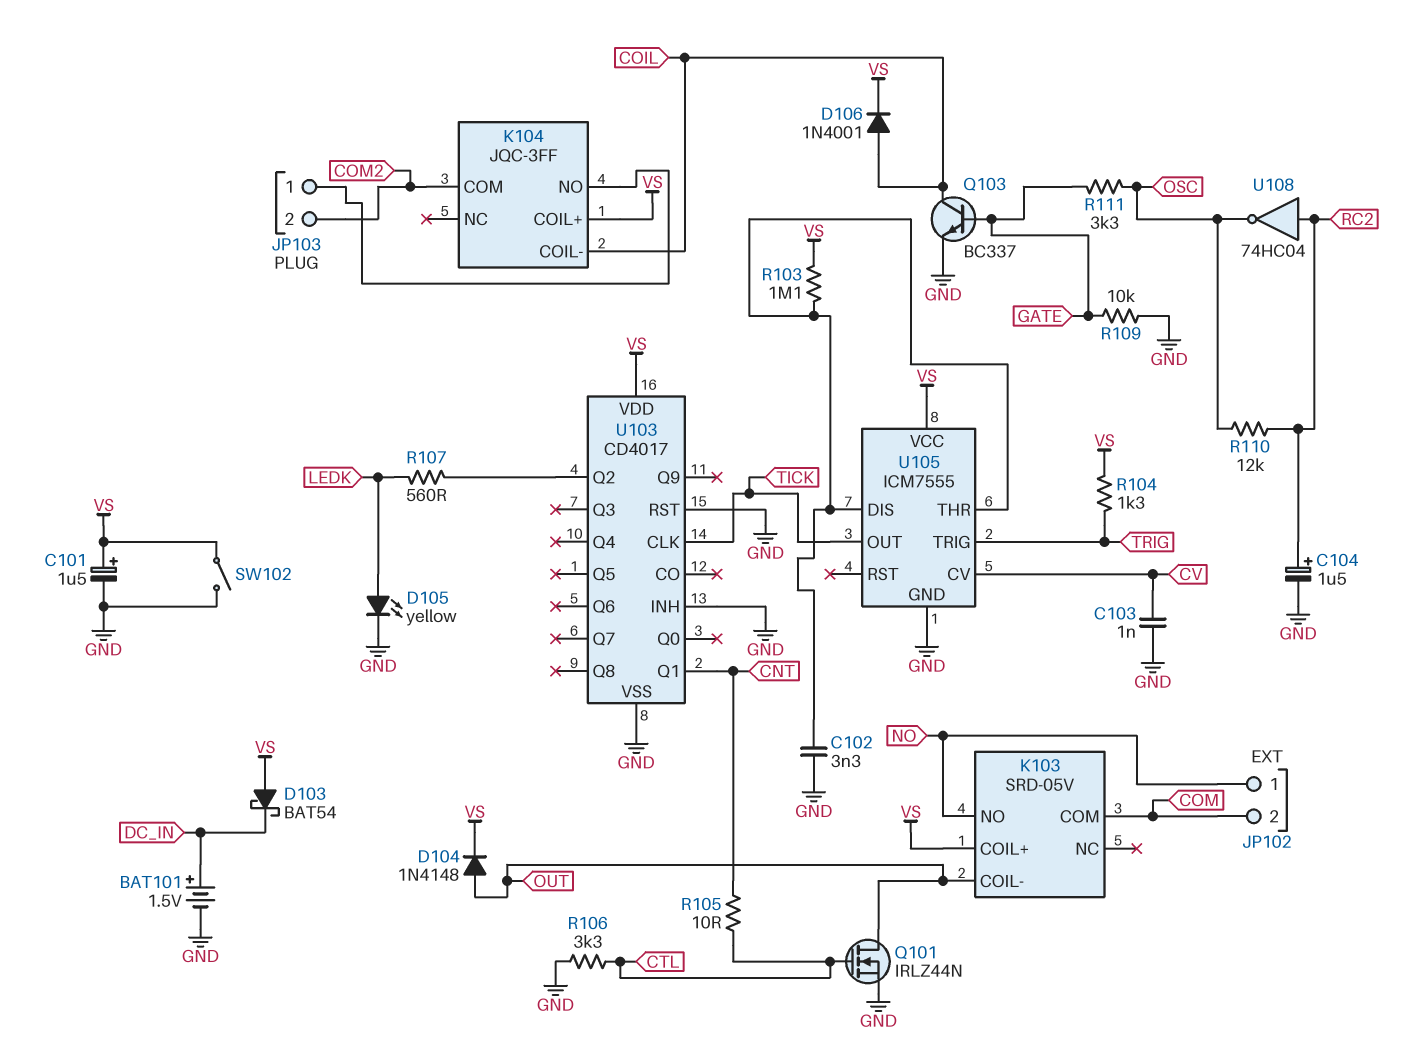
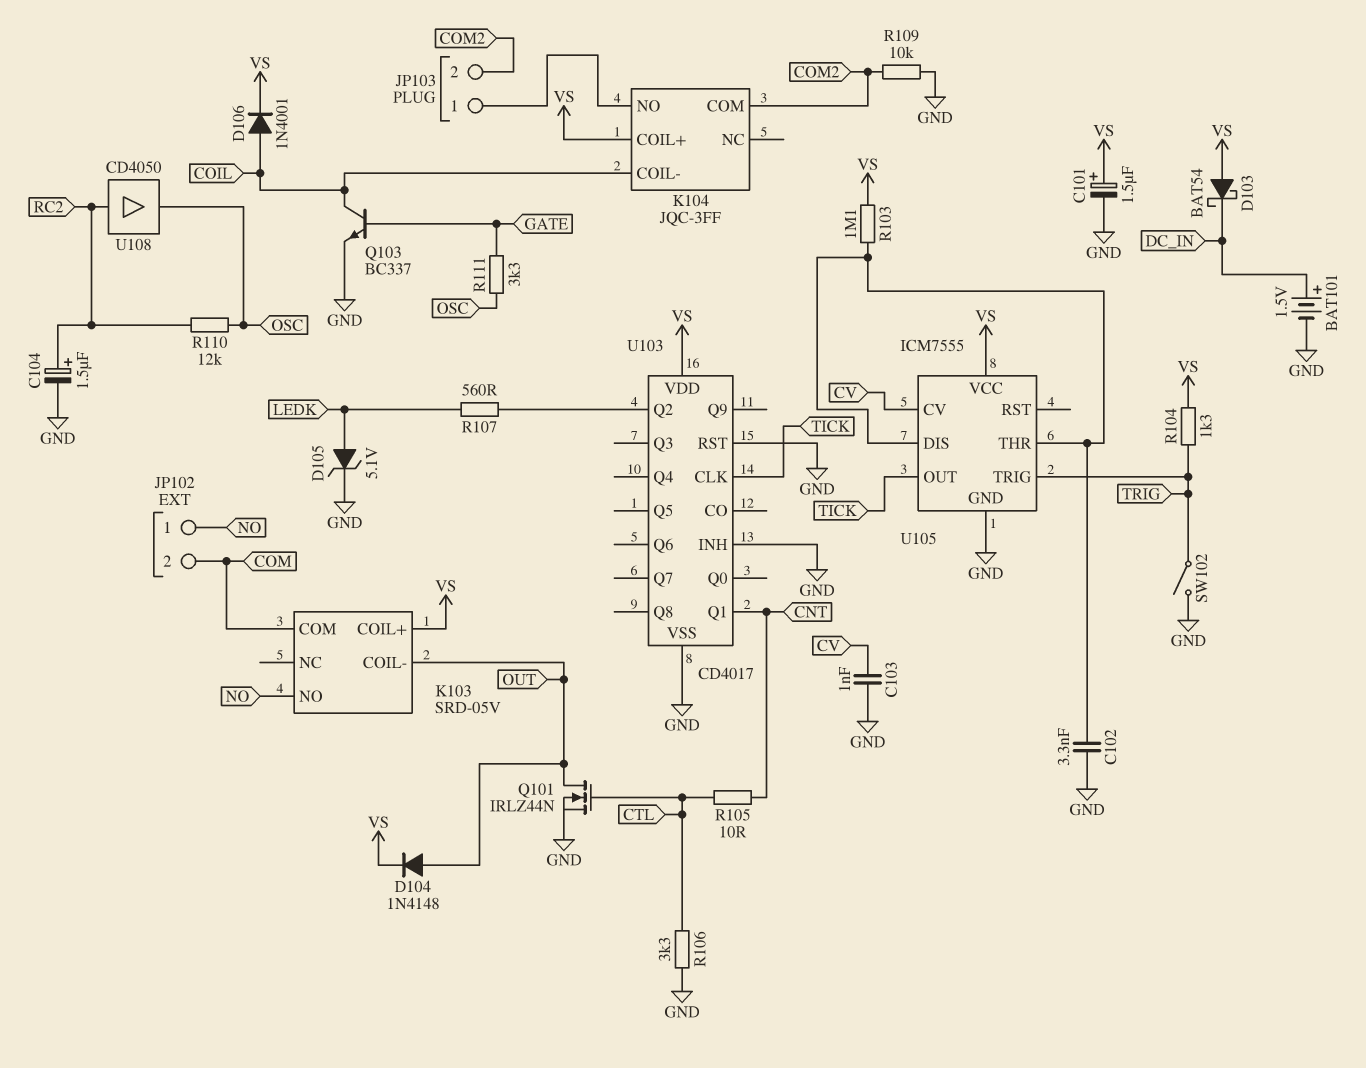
D105: LED yellow (A LEDK, K GND) -> zener 5.1V (A LEDK, K GND)
R109: 10k (GATE, GND) -> 10k (COM2, GND)
SW102: switch (GND, VS) -> switch (GND, TRIG)
U108: NOT 74HC04 (in RC2, out OSC) -> buffer CD4050 (in RC2, out OSC)

